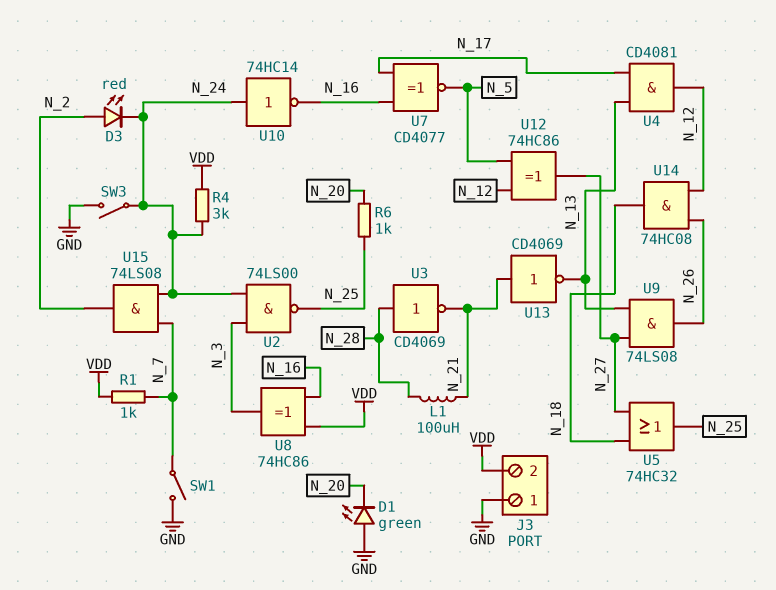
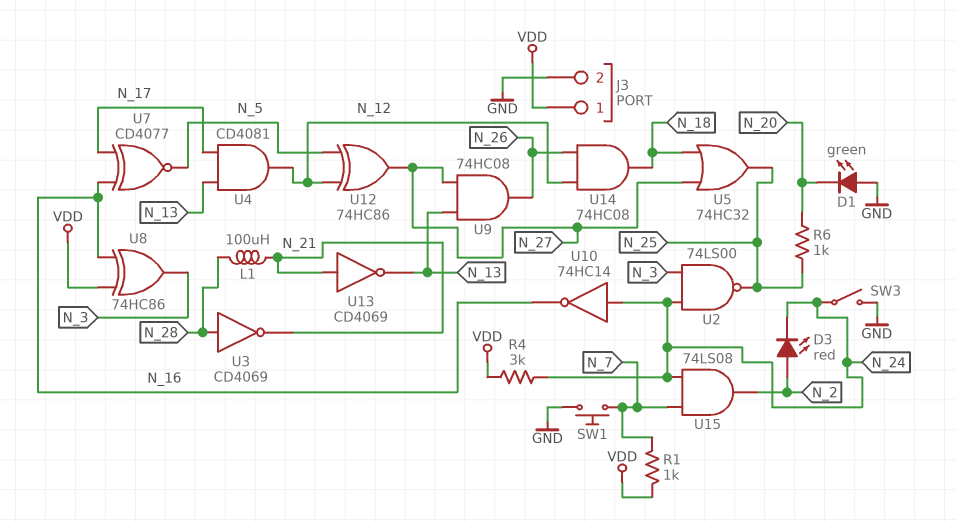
J3 pin 1: GND -> VDD
J3 pin 2: VDD -> GND
SW1: switch (GND, N_7) -> button (GND, N_7)
U9: AND 74LS08 (in N_13, in N_27, out N_26) -> AND 74HC08 (in N_13, in N_27, out N_26)

